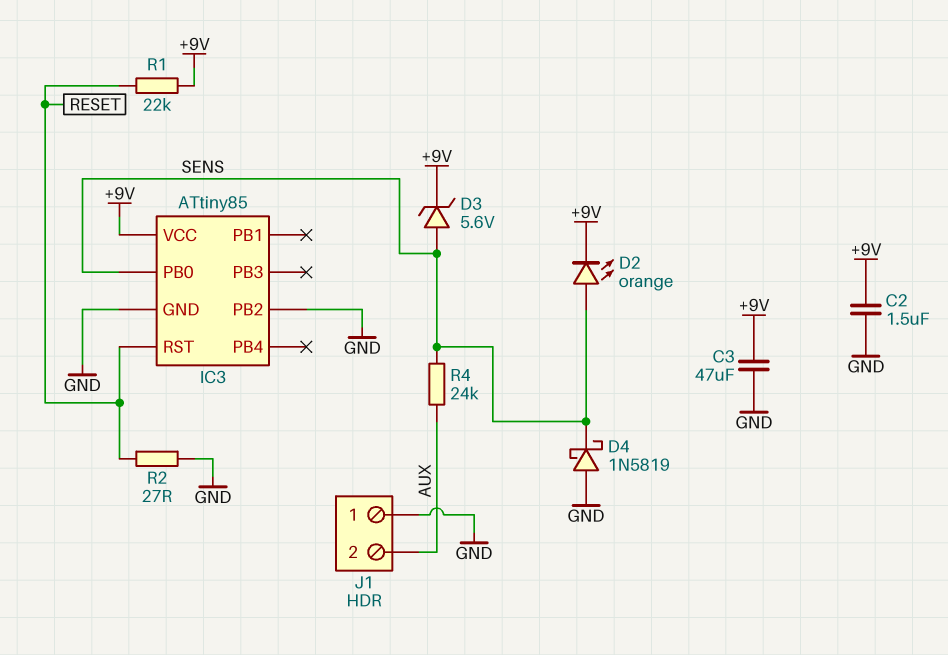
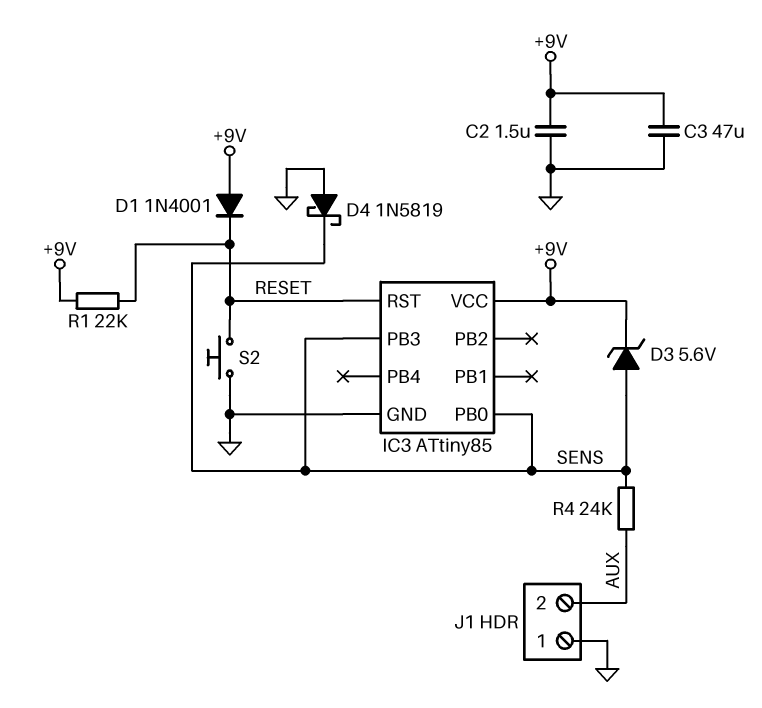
D1: none -> diode 1N4001 (A +9V, K RESET)
D2: LED orange (A SENS, K +9V) -> none
IC3 pin PB2: GND -> none
IC3 pin PB3: none -> SENS
R2: 27 (GND, RESET) -> none
S2: none -> button (GND, RESET)

